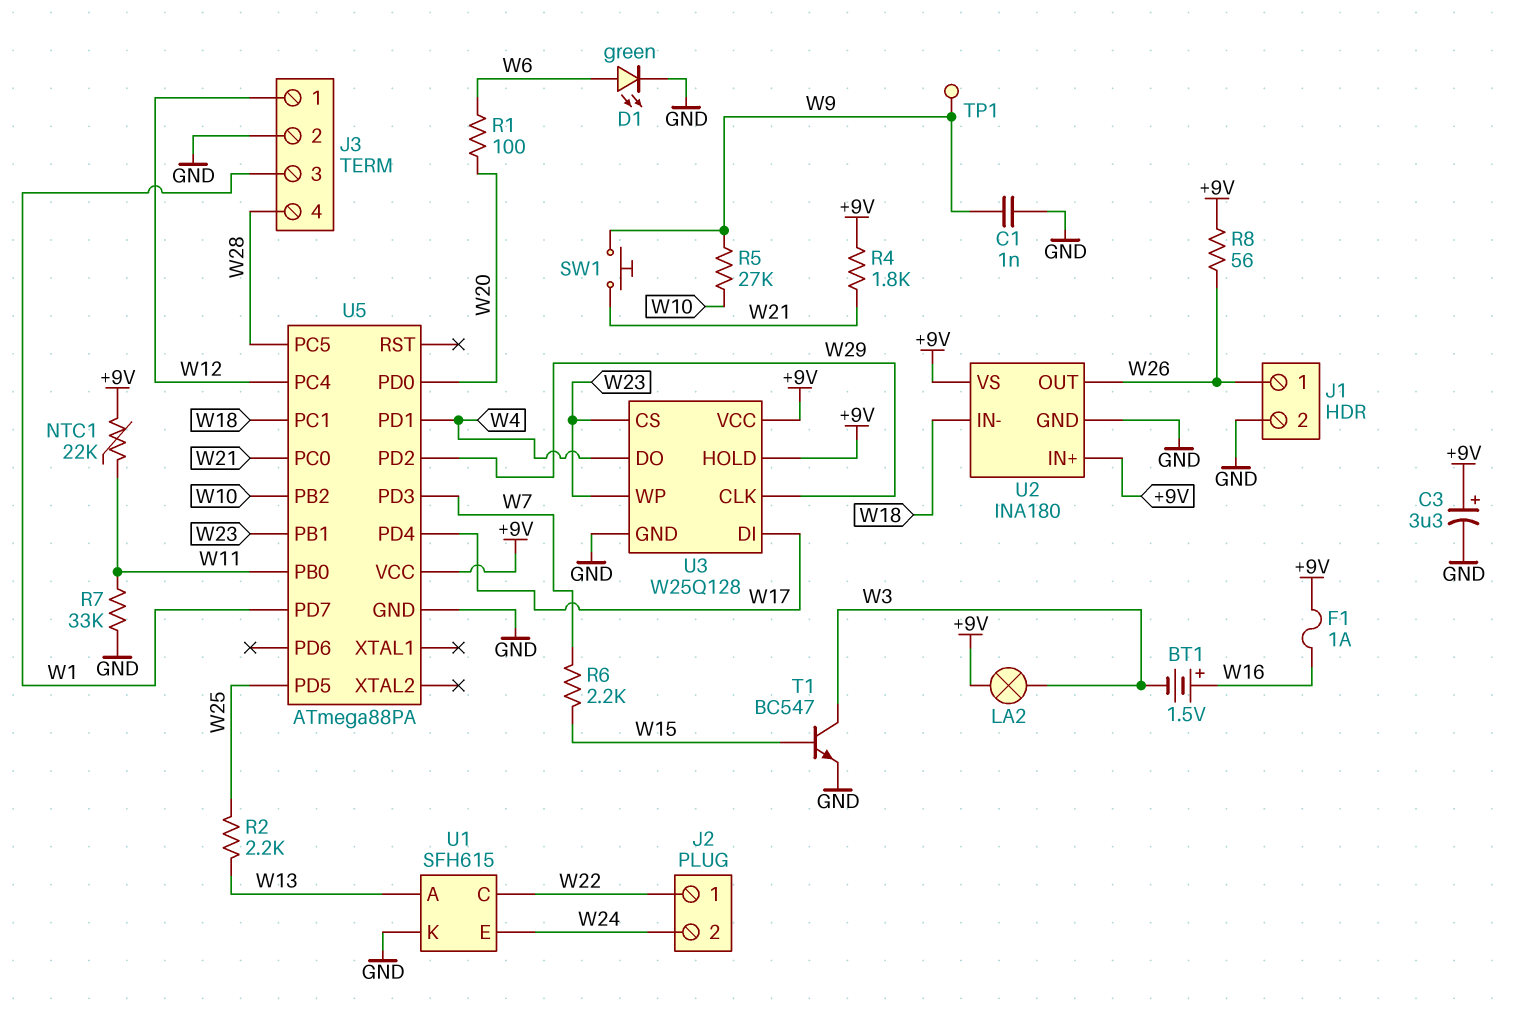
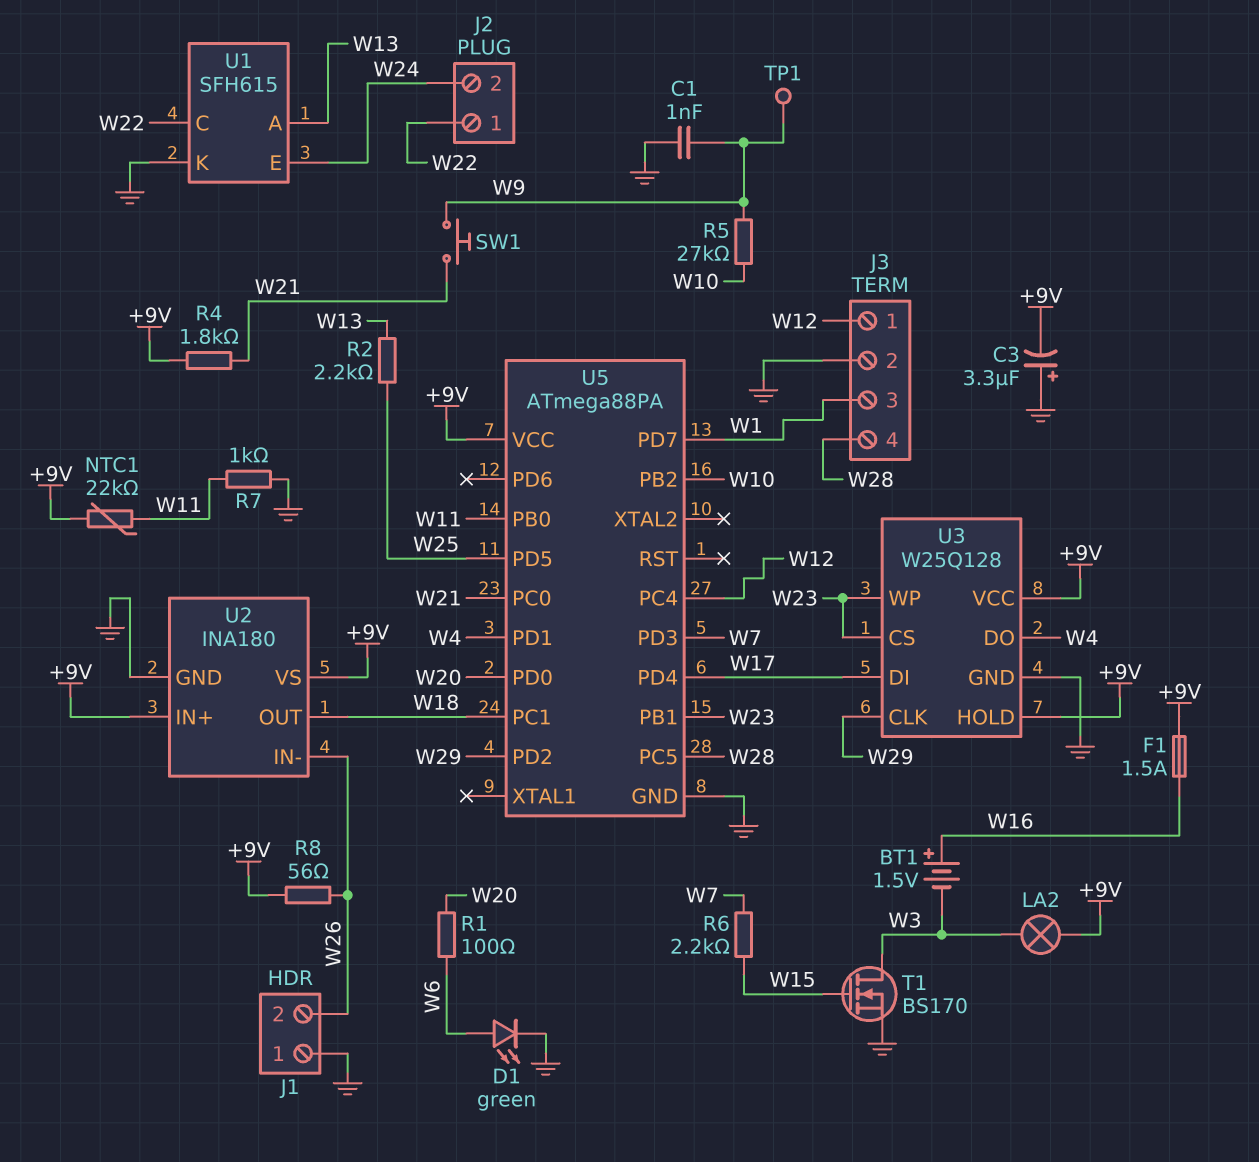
C3: 3.3uF (plus +9V, minus GND) -> 3.3uF (plus GND, minus +9V)
F1: 1A (+9V, W16) -> 1.5A (+9V, W16)
J1 pin 1: W26 -> GND
J1 pin 2: GND -> W26
R7: 33k (GND, W11) -> 1k (GND, W11)
T1: NPN BC547 (B W15, C W3, E GND) -> NMOS BS170 (G W15, D W3, S GND)
U2 pin IN-: W18 -> W26
U2 pin OUT: W26 -> W18

